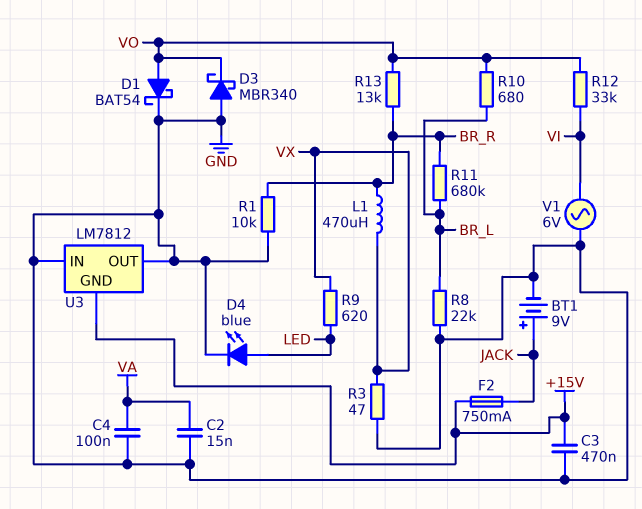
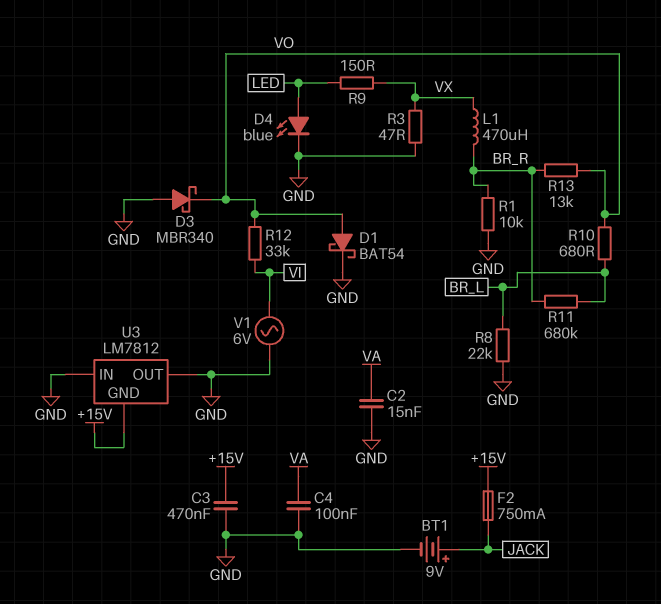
R9: 620 (LED, VX) -> 150 (LED, VX)

